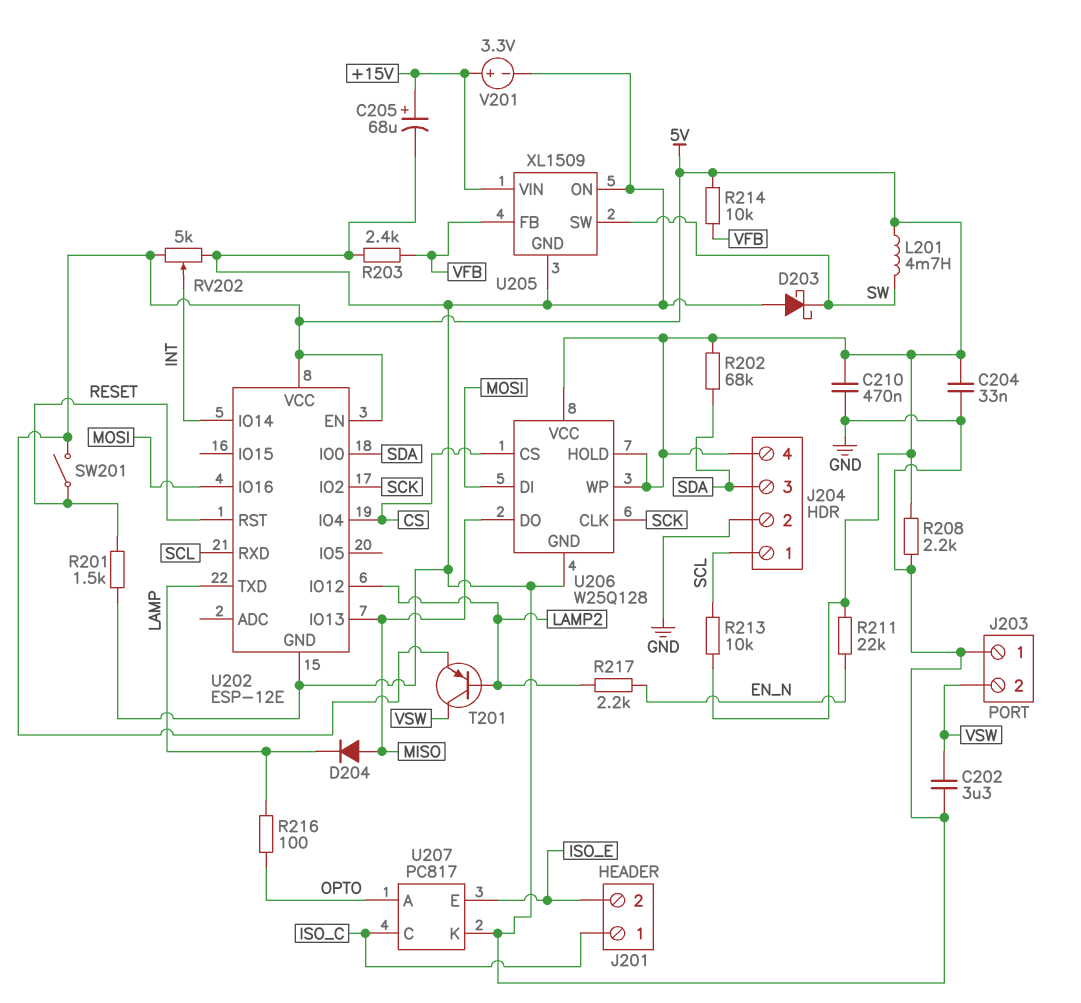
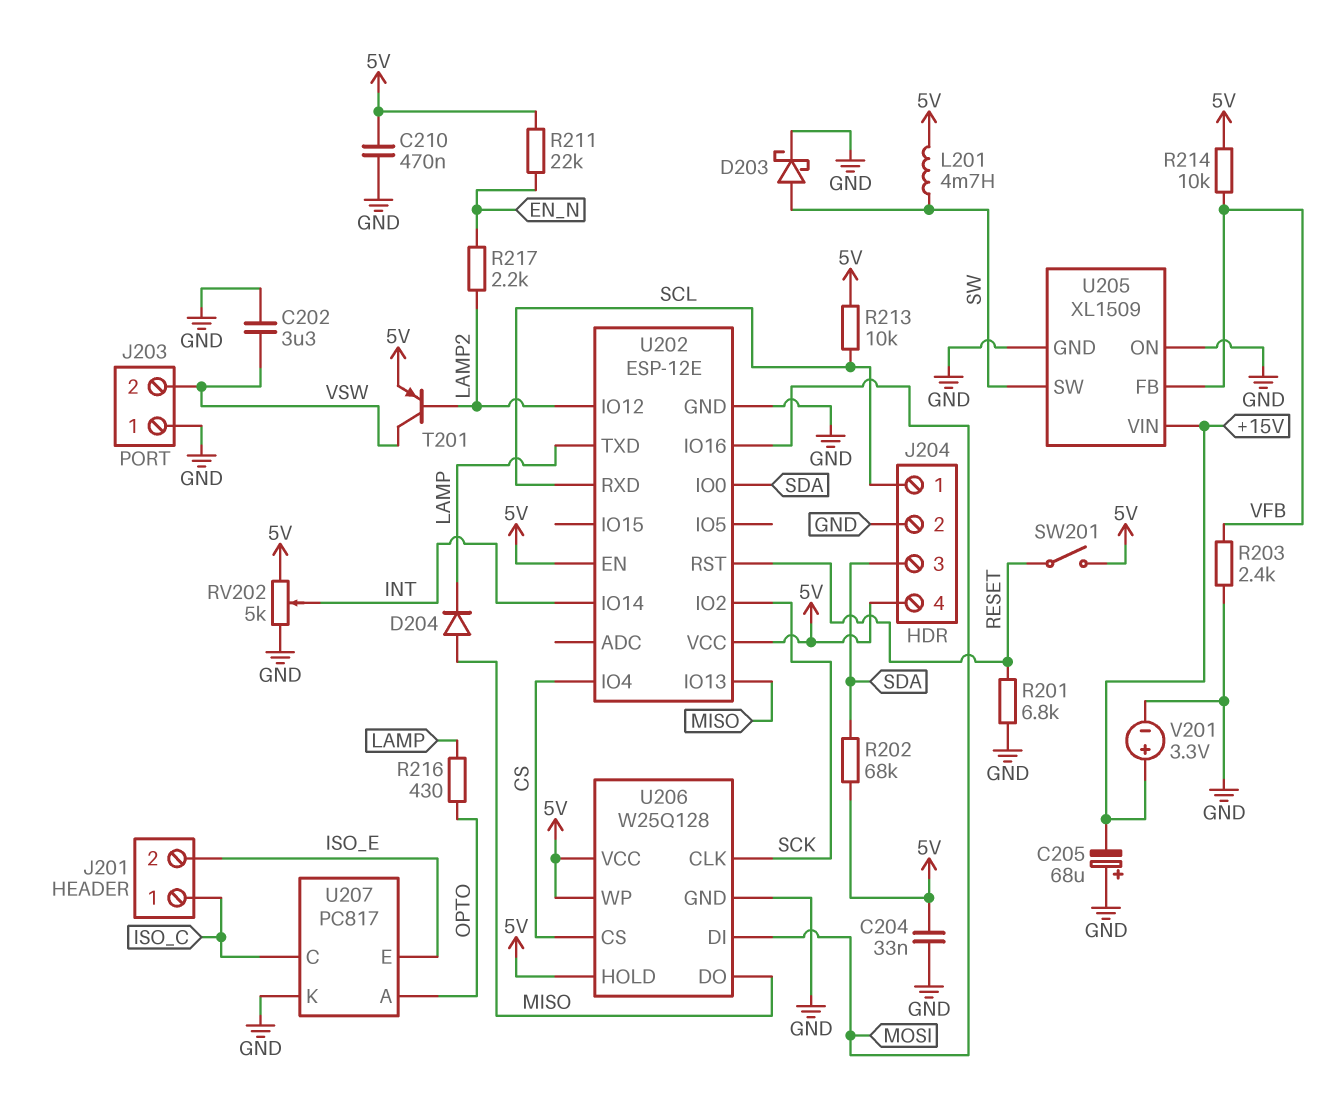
C205: 68uF (plus +15V, minus GND) -> 68uF (plus GND, minus +15V)
D203: schottky (A GND, K SW) -> schottky (A SW, K GND)
R201: 1.5k (GND, RESET) -> 6.8k (GND, RESET)
R208: 2.2k (5V, GND) -> none
R216: 100 (LAMP, OPTO) -> 430 (LAMP, OPTO)

